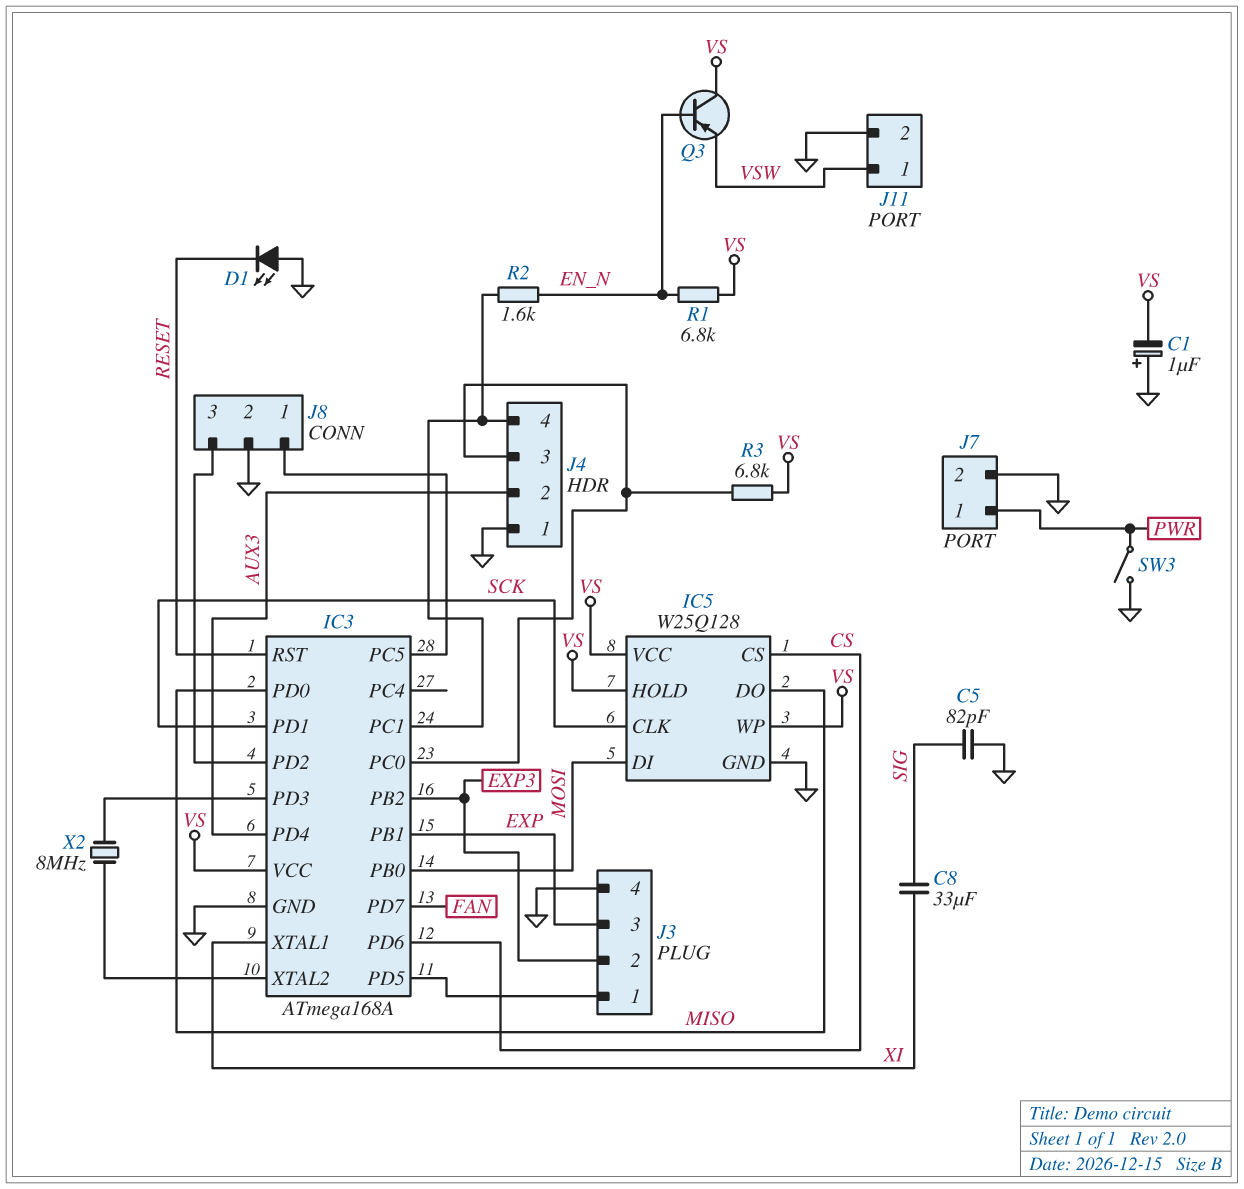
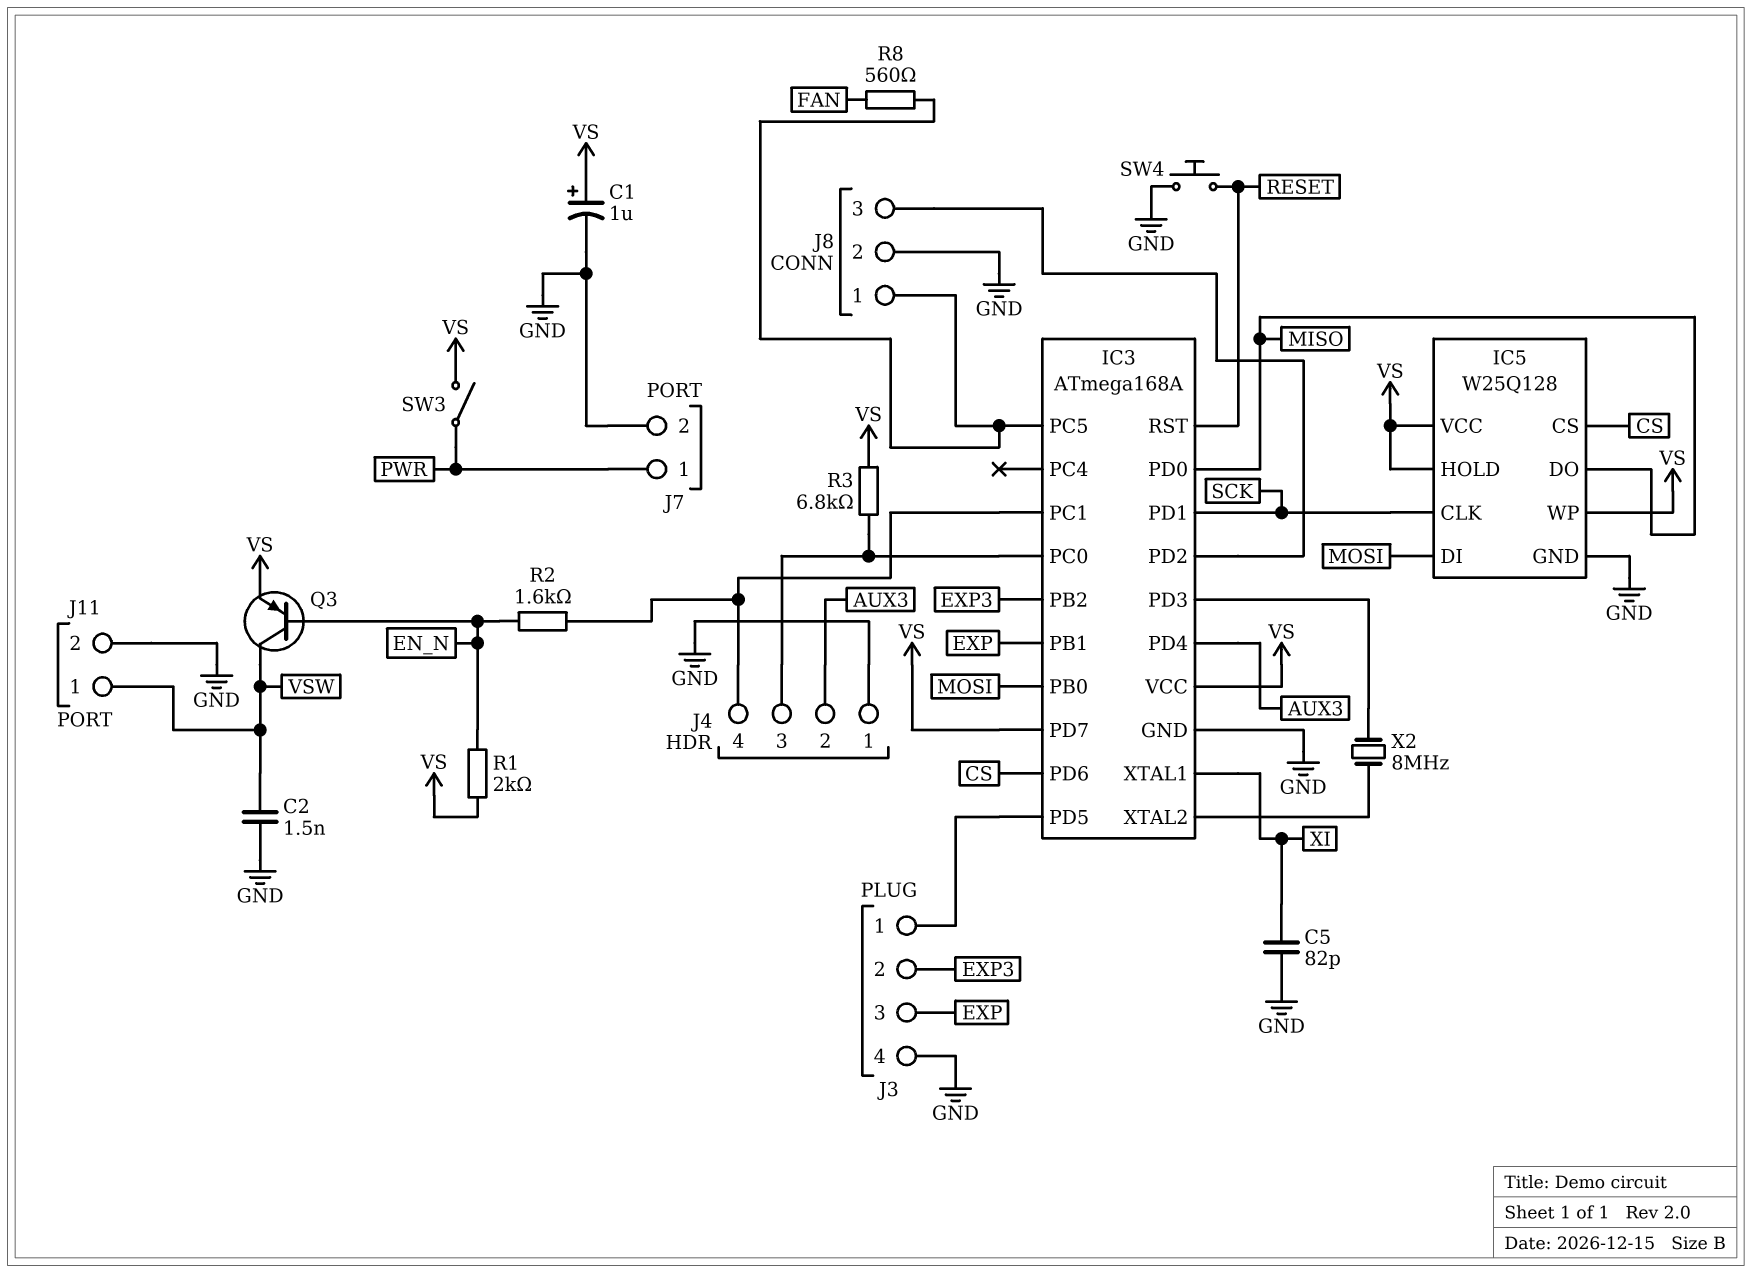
C1: 1uF (plus GND, minus VS) -> 1uF (plus VS, minus GND)
C2: none -> 1.5nF (GND, VSW)
C5: 82pF (GND, SIG) -> 82pF (GND, XI)
C8: 33uF (SIG, XI) -> none
D1: LED (A GND, K RESET) -> none
IC3 pin PD7: FAN -> VS
Q3: PNP (B EN_N, C VS, E VSW) -> PNP (B EN_N, C VSW, E VS)
R1: 6.8k (EN_N, VS) -> 2k (EN_N, VS)
R8: none -> 560 (FAN, IC3/PC5)
SW3: switch (GND, PWR) -> switch (PWR, VS)
SW4: none -> button (GND, RESET)

